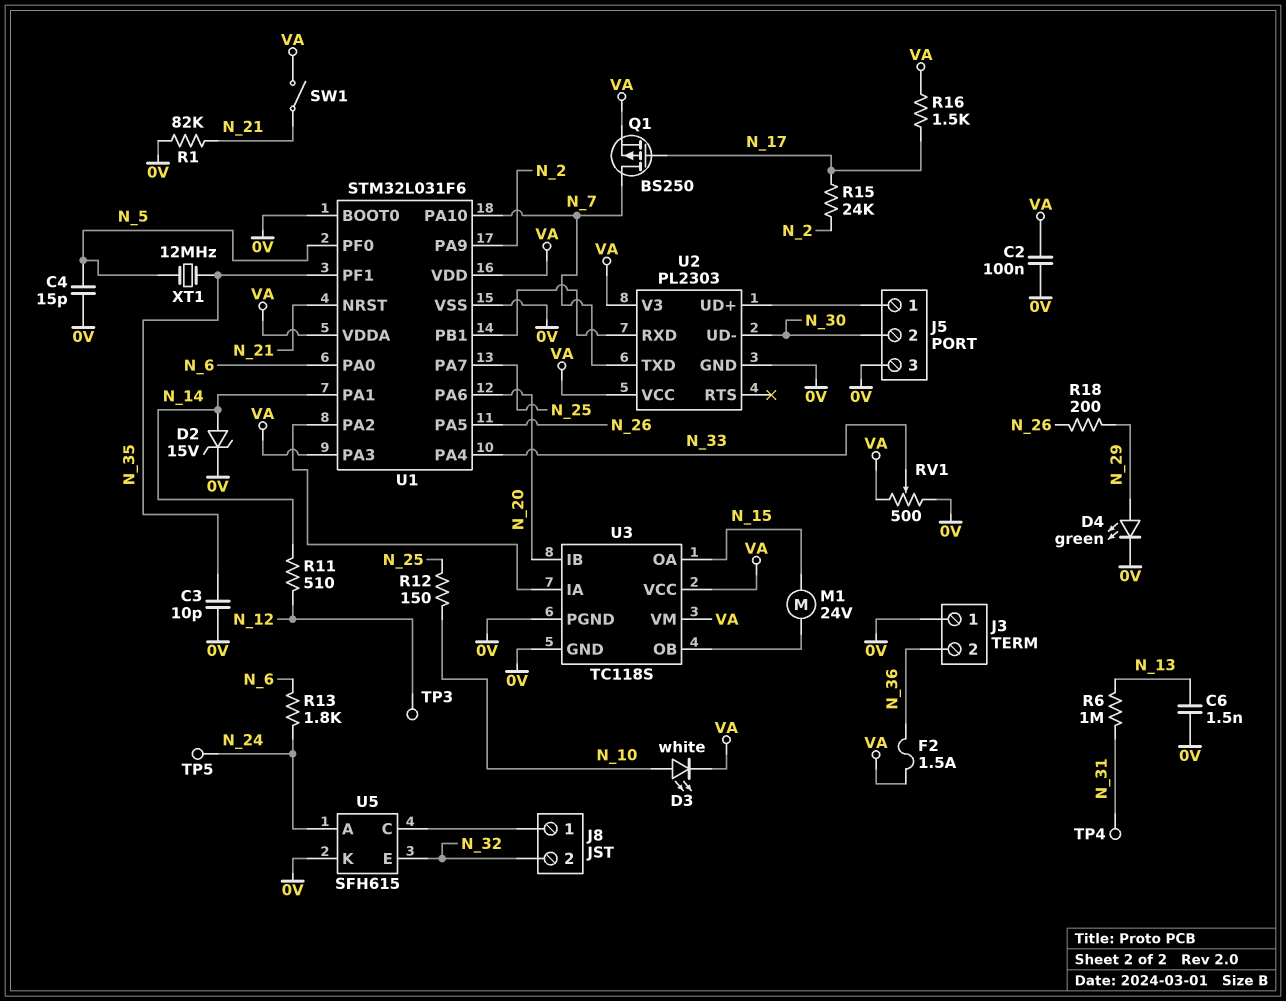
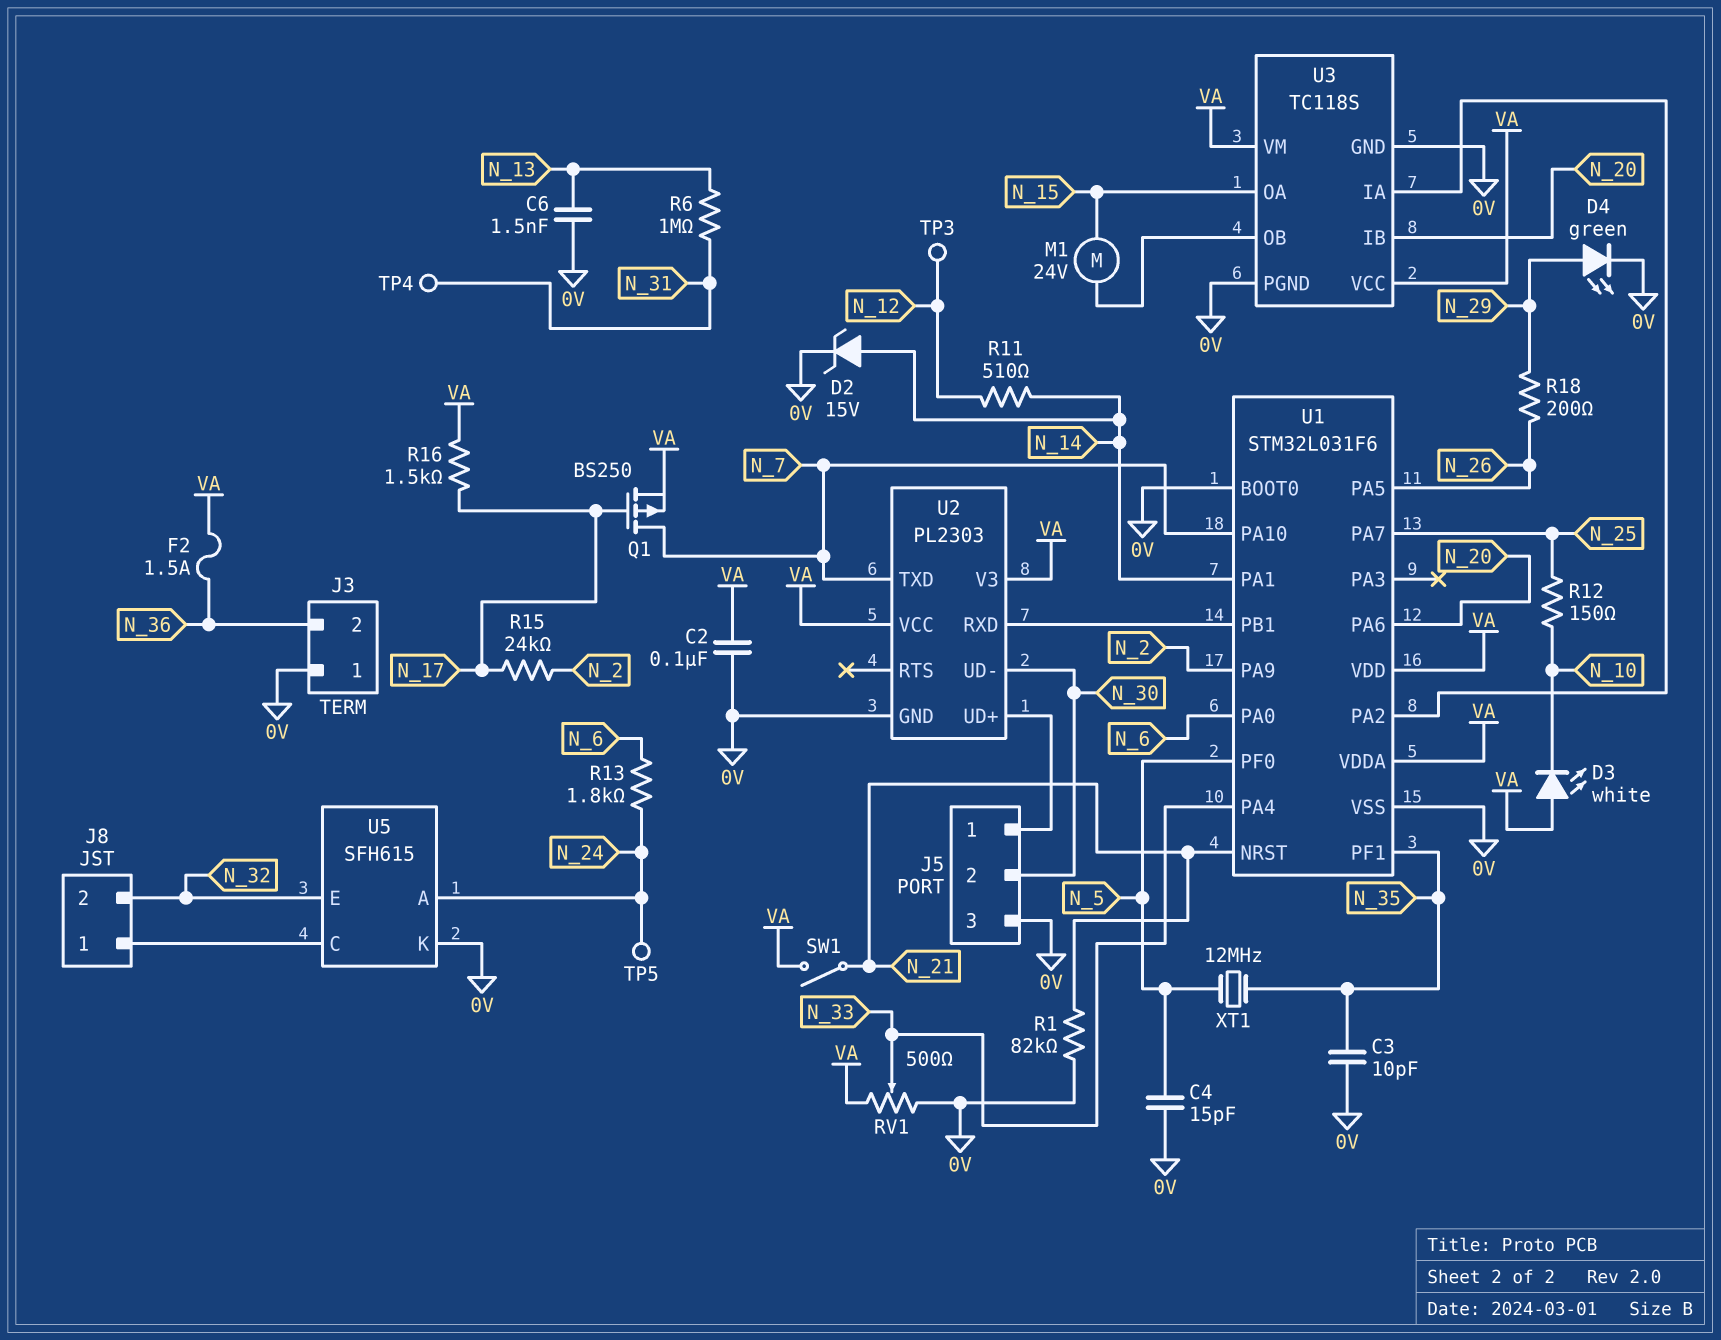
D3: LED white (A N_10, K VA) -> LED white (A VA, K N_10)
U1 pin PA3: VA -> none

